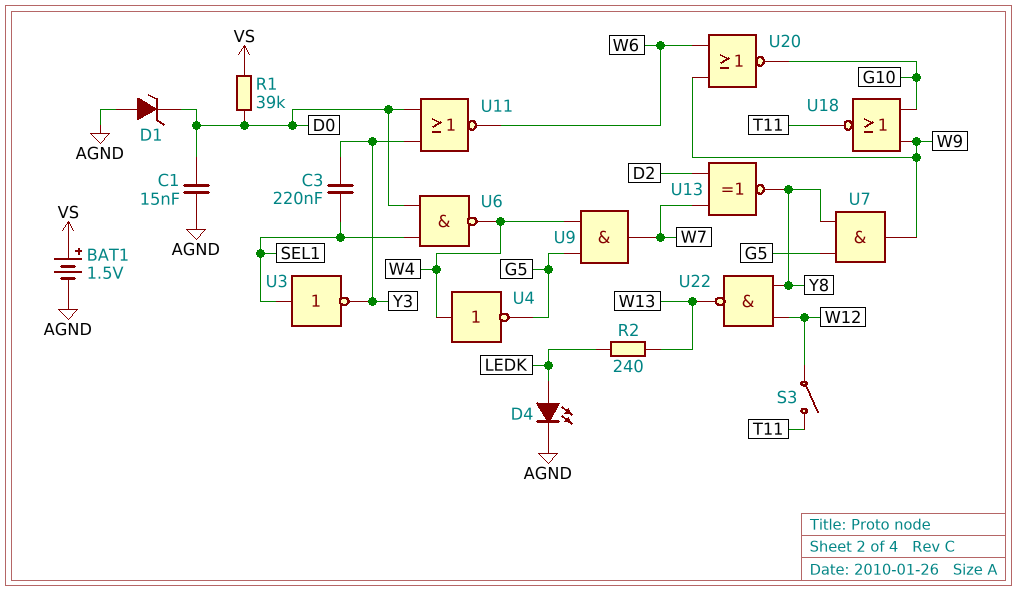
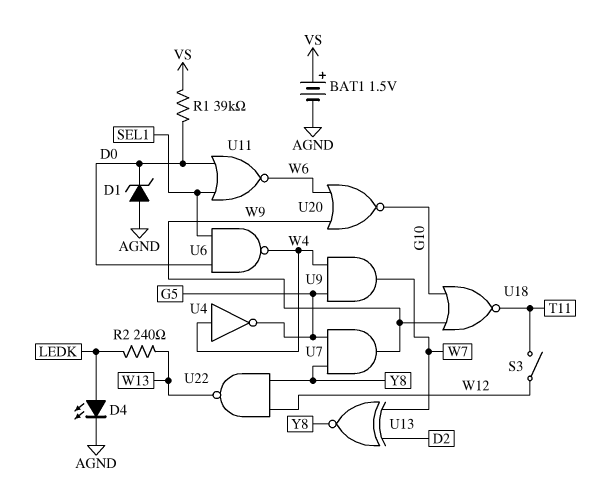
C1: 15nF (AGND, D0) -> none
C3: 220nF (SEL1, Y3) -> none
U3: NOT (in SEL1, out Y3) -> none
U11: NOR (in D0, in Y3, out W6) -> NOR (in D0, in SEL1, out W6)

